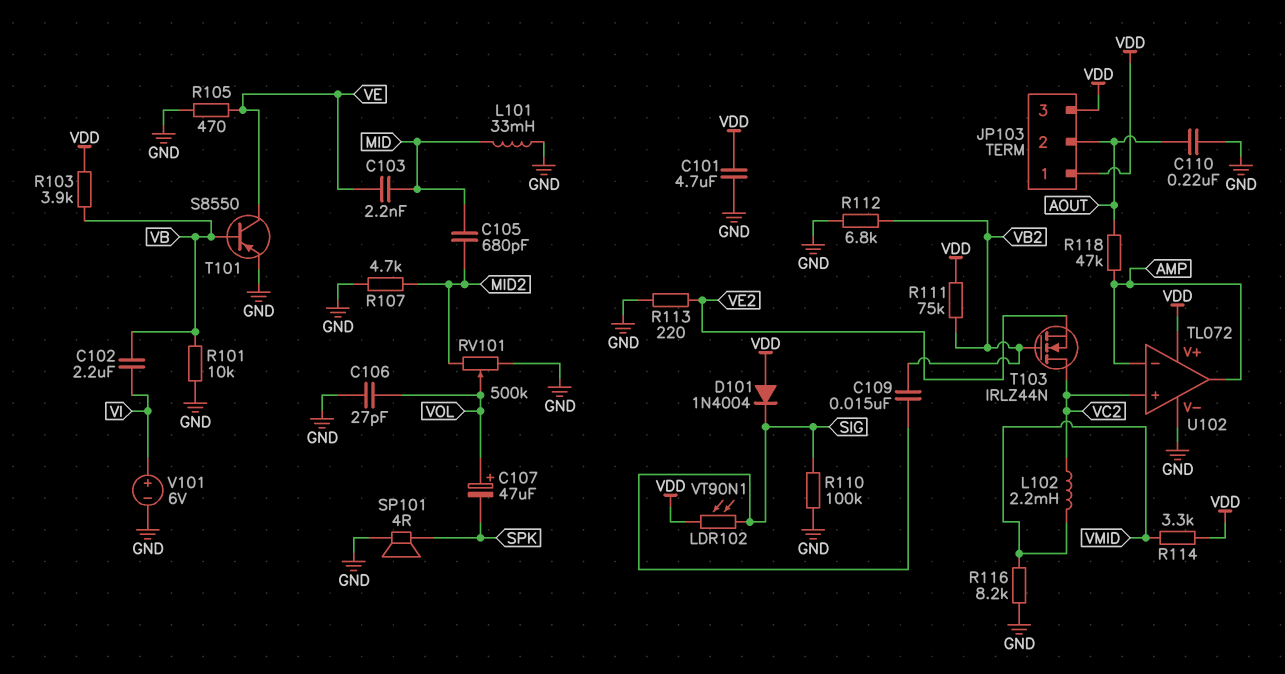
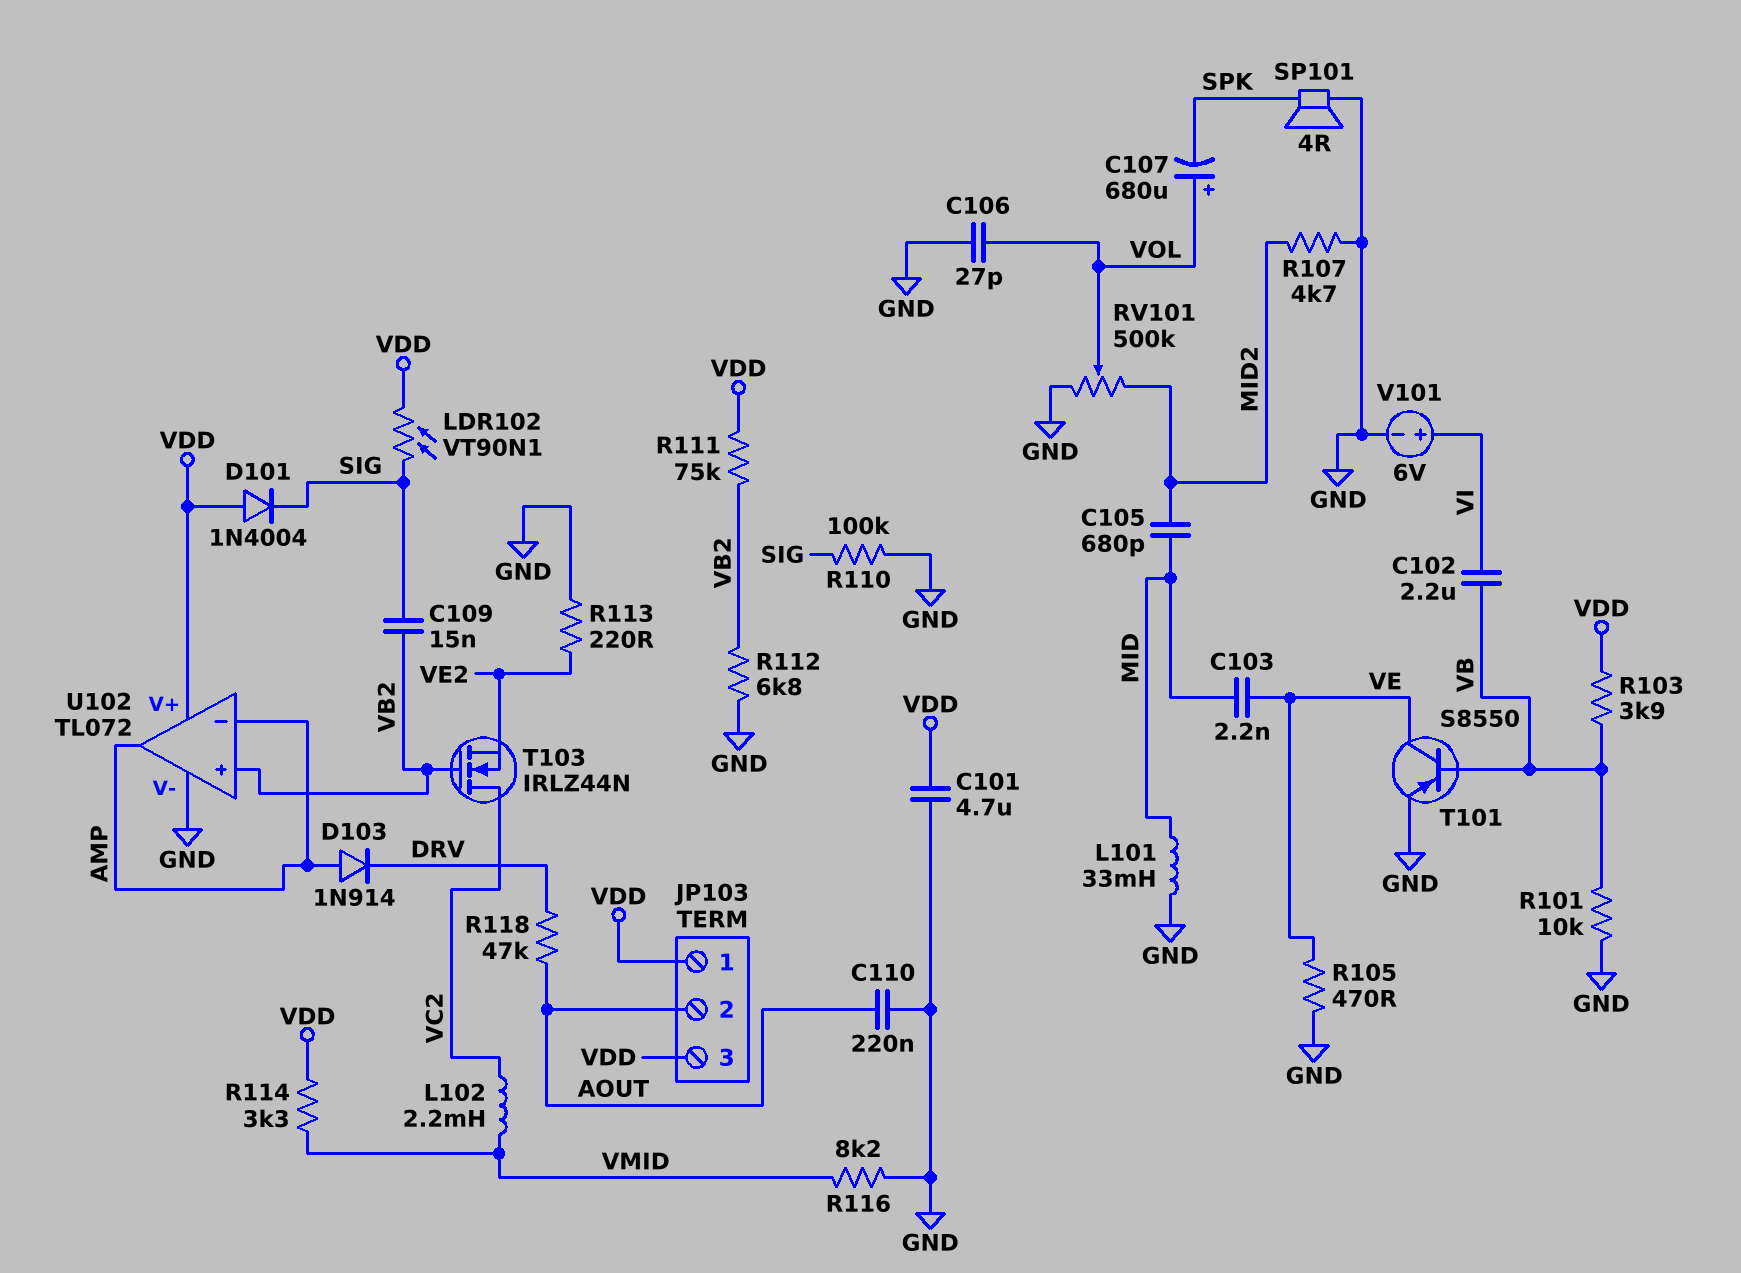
C107: 47uF (plus VOL, minus SPK) -> 680uF (plus VOL, minus SPK)
D103: none -> diode 1N914 (A AMP, K DRV)
R118: 47k (AMP, AOUT) -> 47k (AOUT, DRV)
U102 pin in+: VC2 -> VB2

